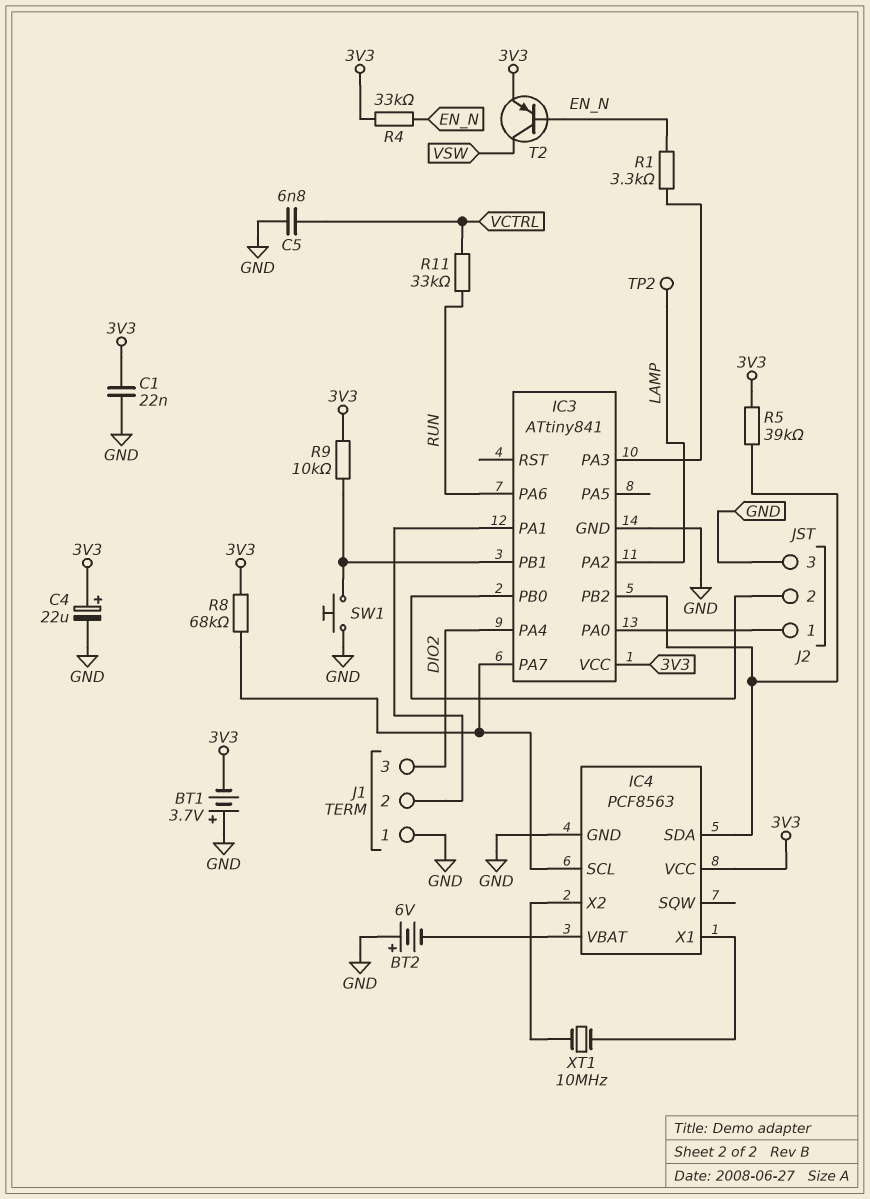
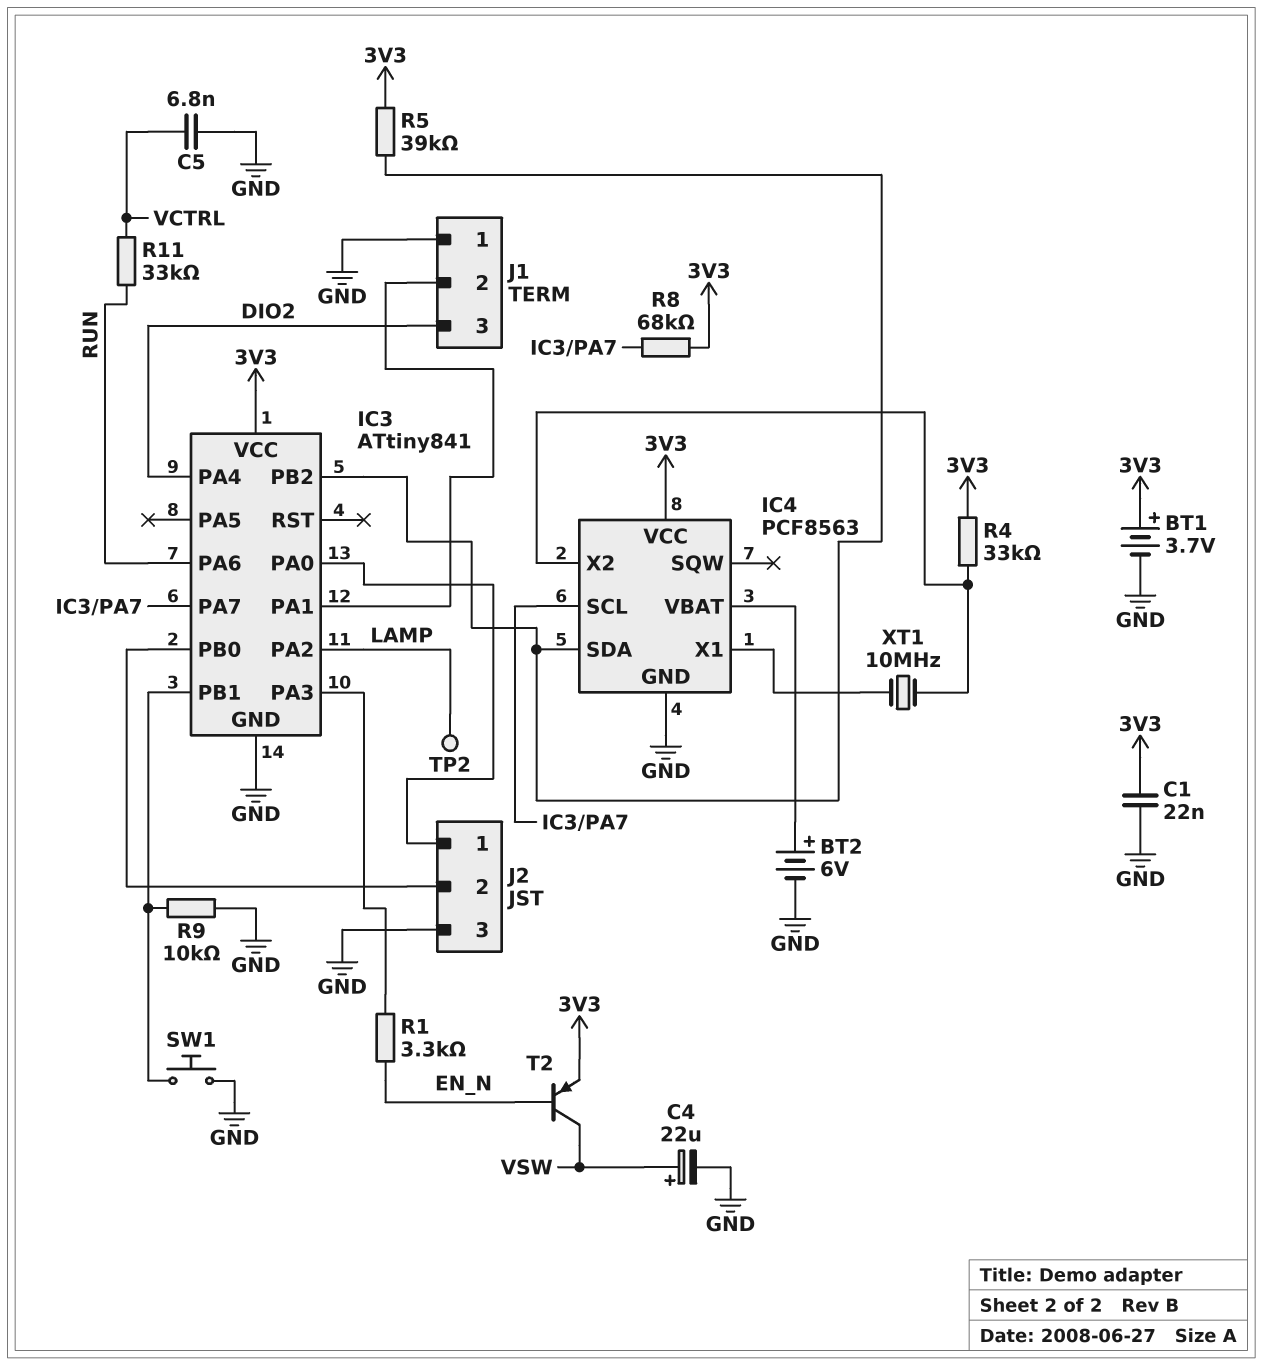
BT1: 3.7V (plus GND, minus 3V3) -> 3.7V (plus 3V3, minus GND)
BT2: 6V (plus GND, minus IC4/VBAT) -> 6V (plus IC4/VBAT, minus GND)
C4: 22uF (plus 3V3, minus GND) -> 22uF (plus VSW, minus GND)
R4: 33k (3V3, EN_N) -> 33k (3V3, IC4/X2)
R9: 10k (3V3, IC3/PB1) -> 10k (GND, IC3/PB1)

